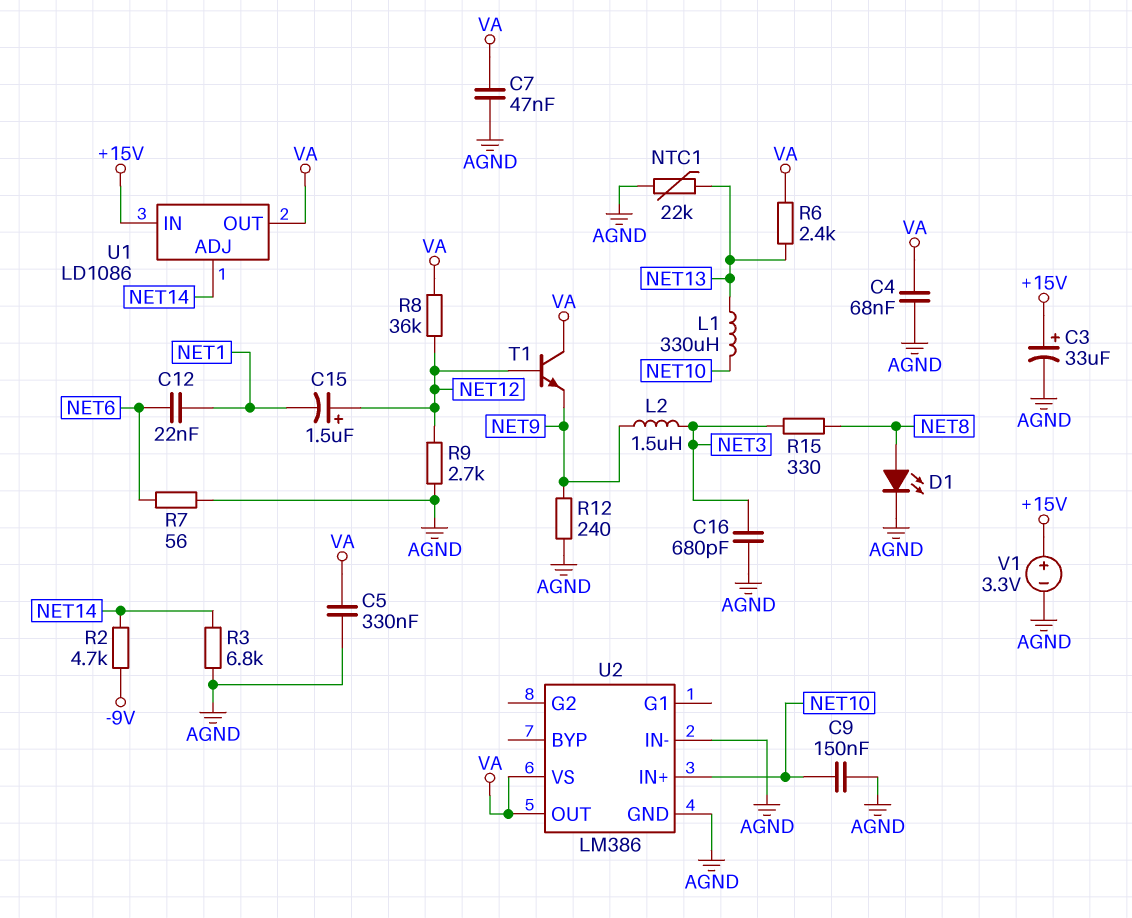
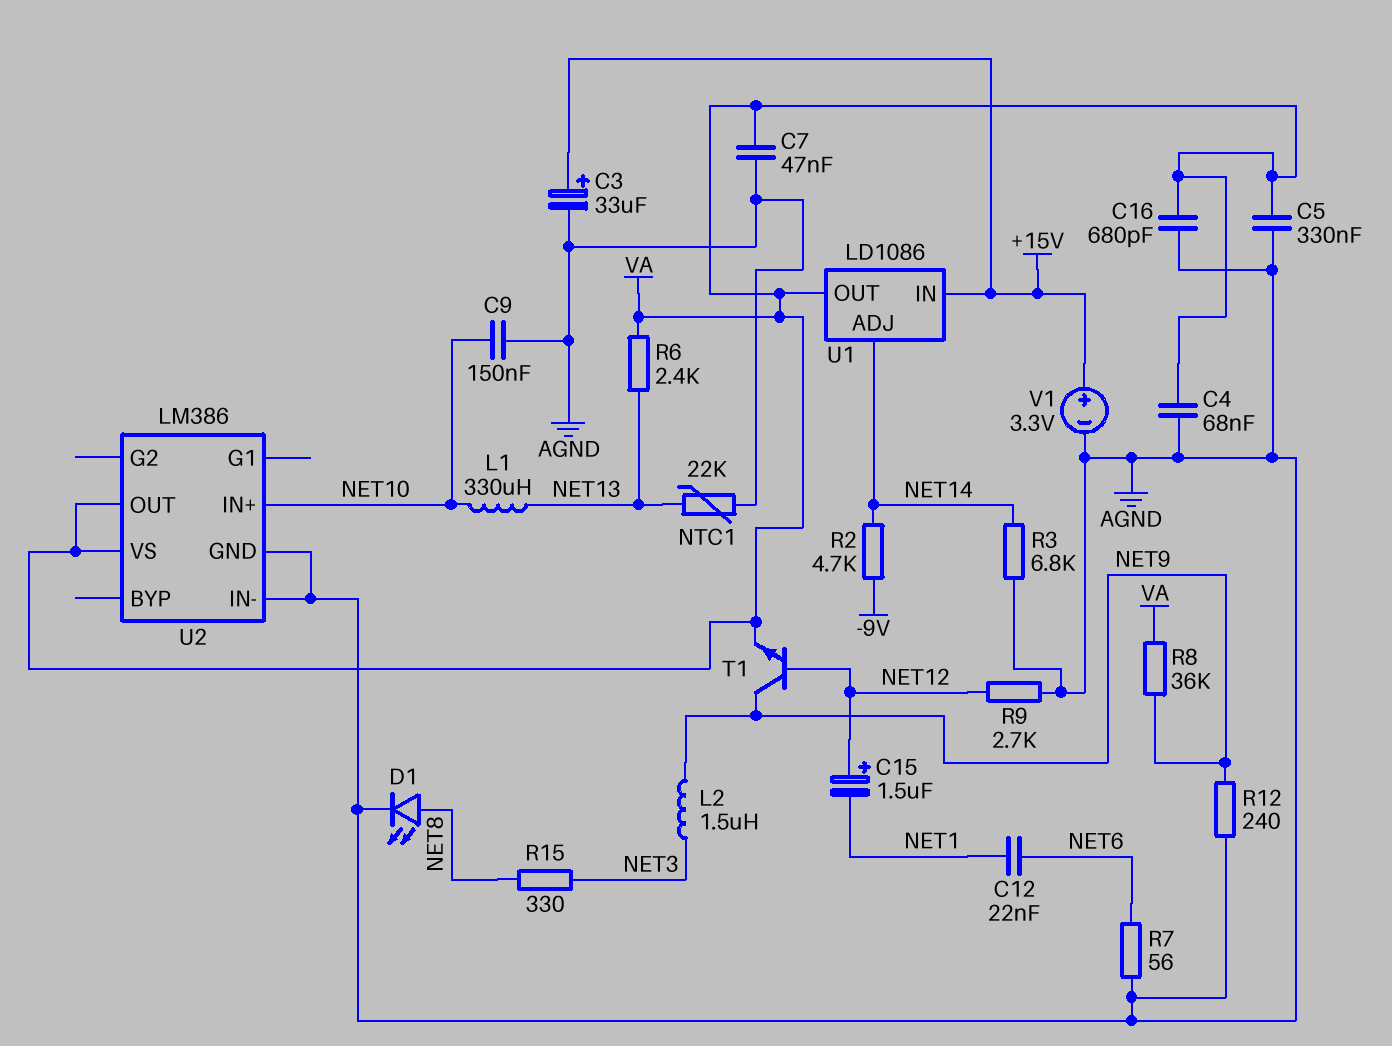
C16: 680pF (AGND, NET3) -> 680pF (AGND, VA)
R8: 36k (NET12, VA) -> 36k (NET9, VA)
T1: NPN (B NET12, C VA, E NET9) -> NPN (B NET12, C NET9, E VA)

